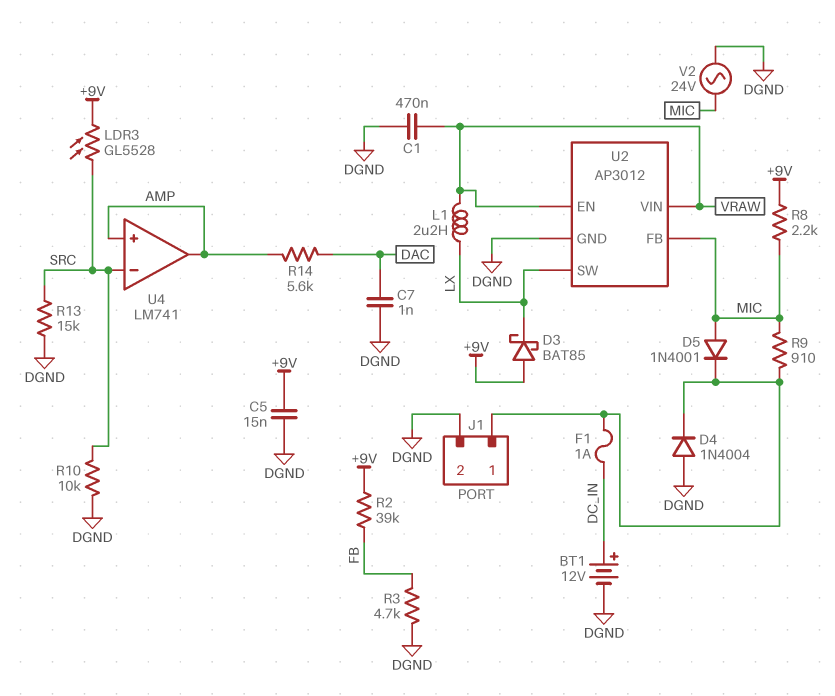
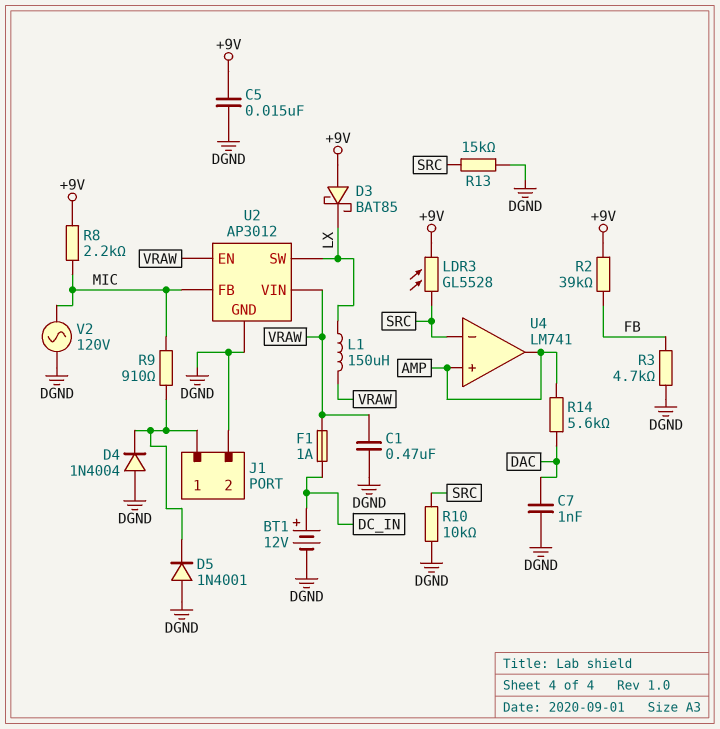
D5: diode 1N4001 (A MIC, K J1/1) -> diode 1N4001 (A DGND, K J1/1)
F1: 1A (DC_IN, J1/1) -> 1A (DC_IN, VRAW)
L1: 2.2uH (LX, VRAW) -> 150uH (LX, VRAW)
V2: AC 24V (DGND, MIC) -> AC 120V (DGND, MIC)

